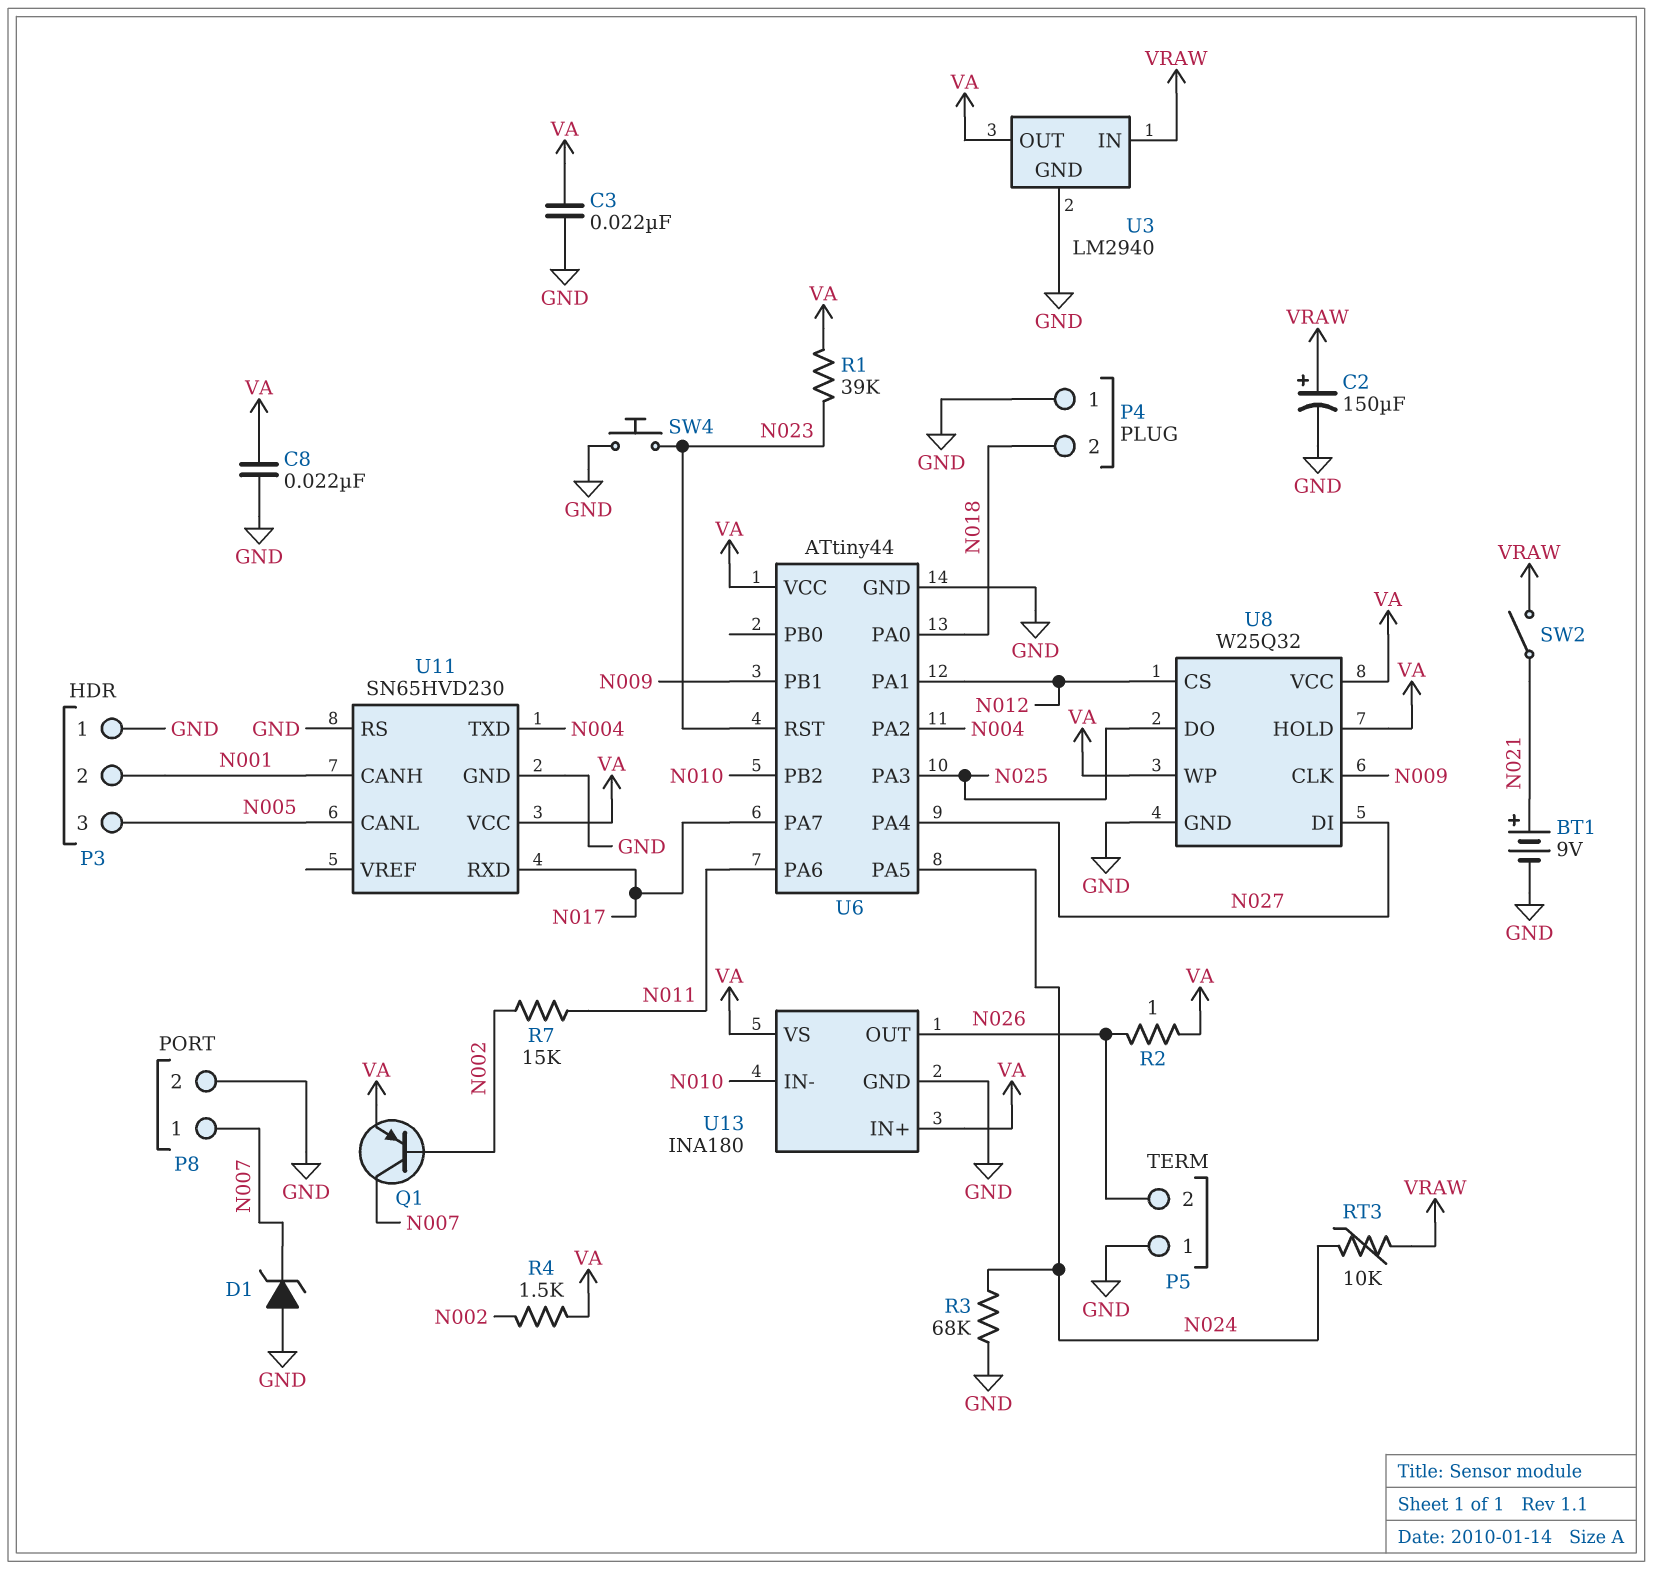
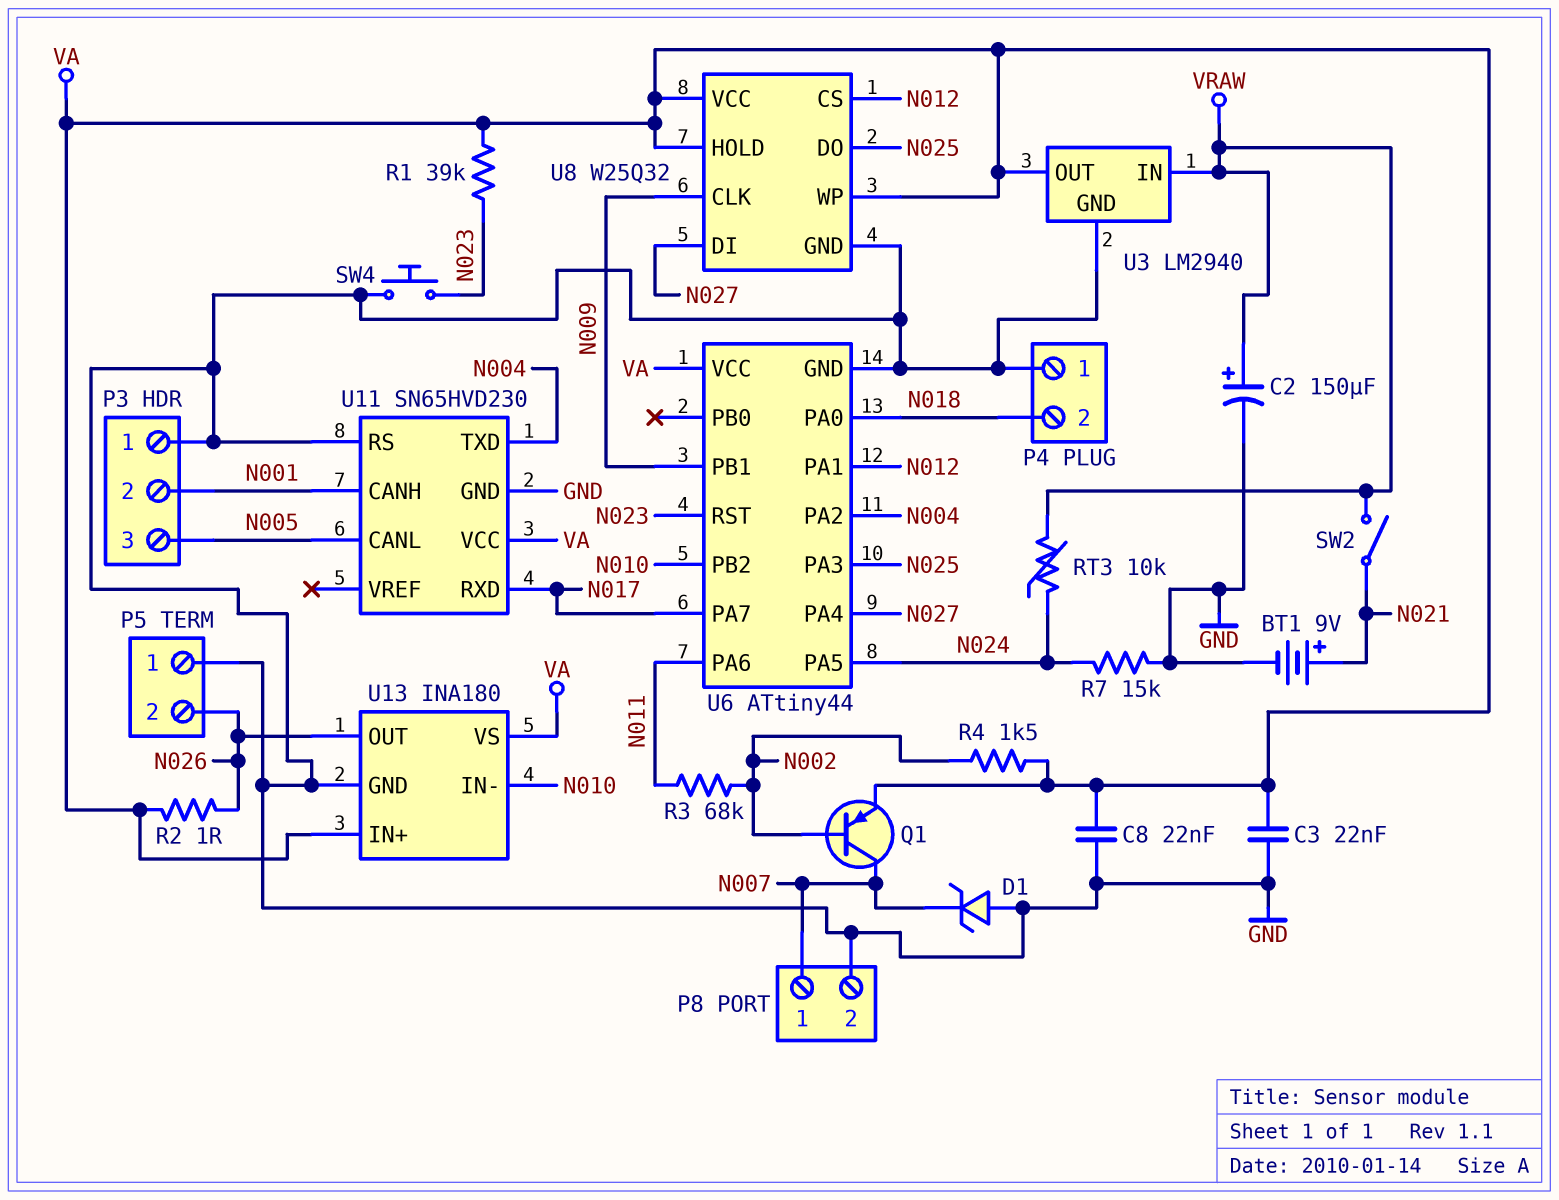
R3: 68k (GND, N024) -> 68k (N002, N011)
R7: 15k (N002, N011) -> 15k (GND, N024)

